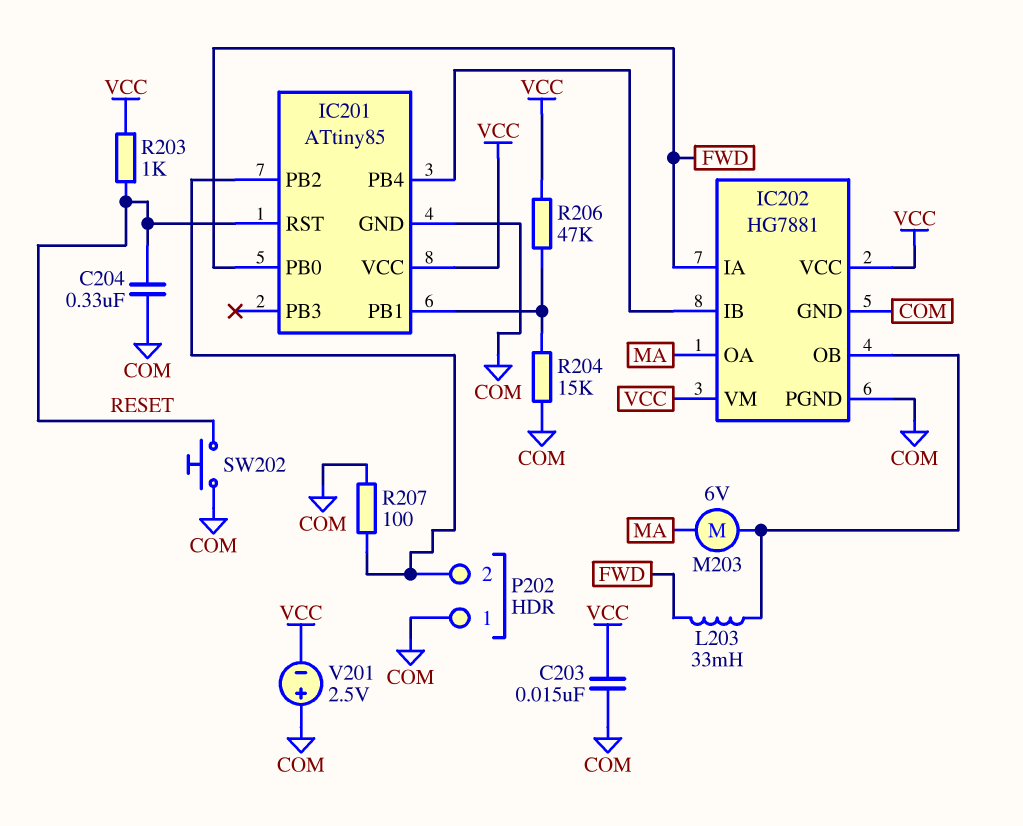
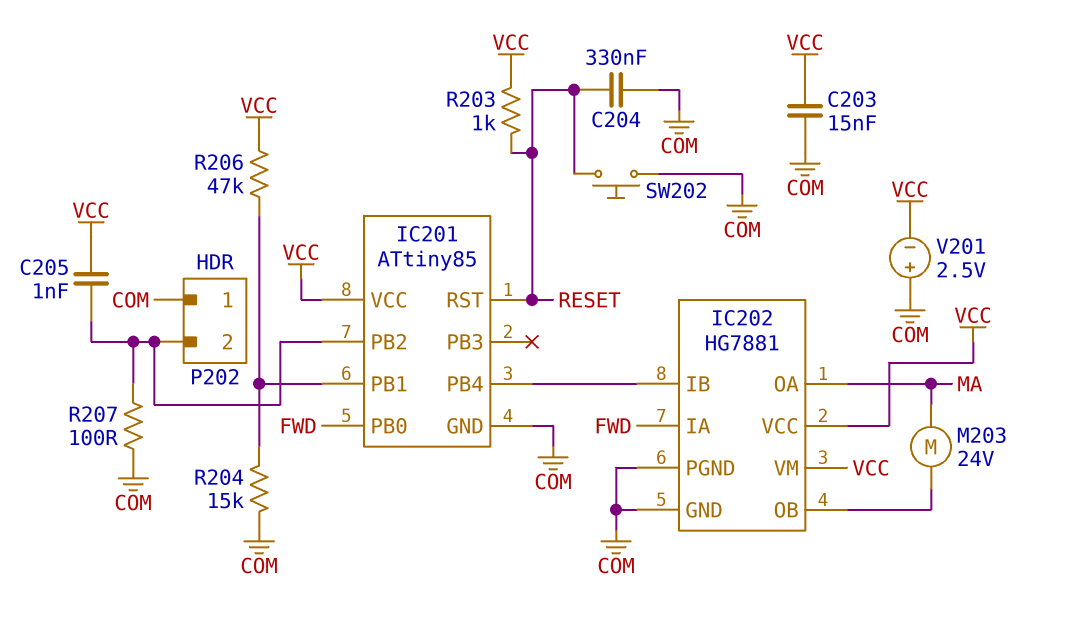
C205: none -> 1nF (IC201/PB2, VCC)
L203: 33mH (FWD, IC202/OB) -> none
M203: motor 6V (IC202/OB, MA) -> motor 24V (IC202/OB, MA)

